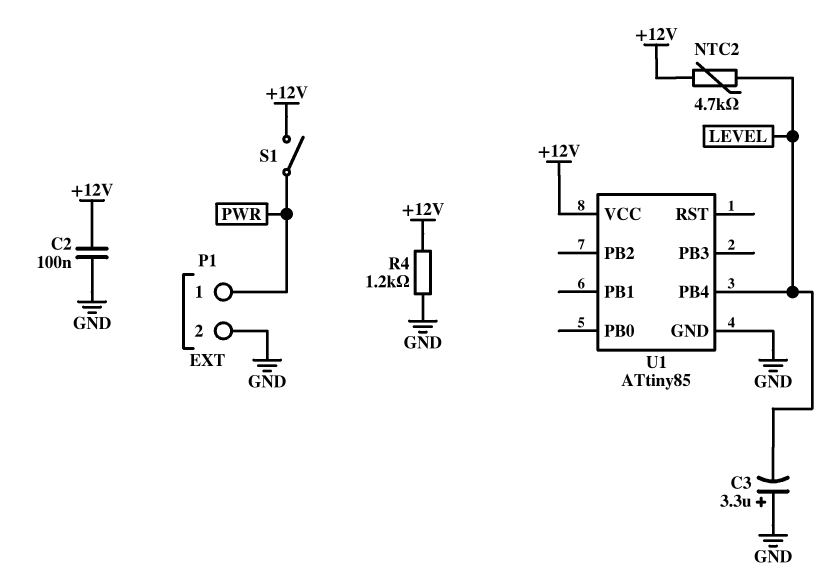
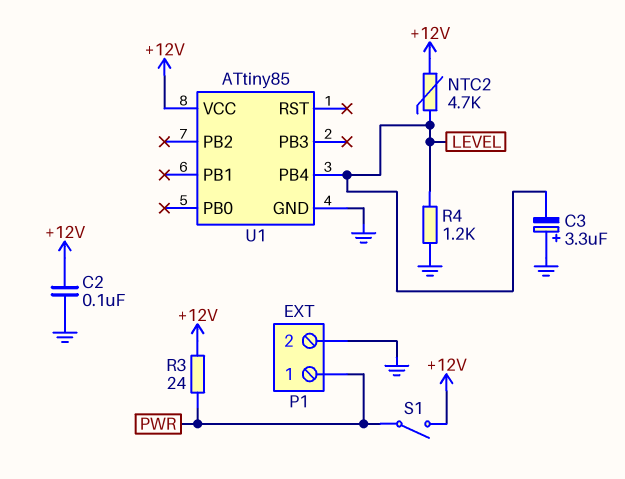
R3: none -> 24 (+12V, PWR)
R4: 1.2k (+12V, GND) -> 1.2k (GND, LEVEL)

